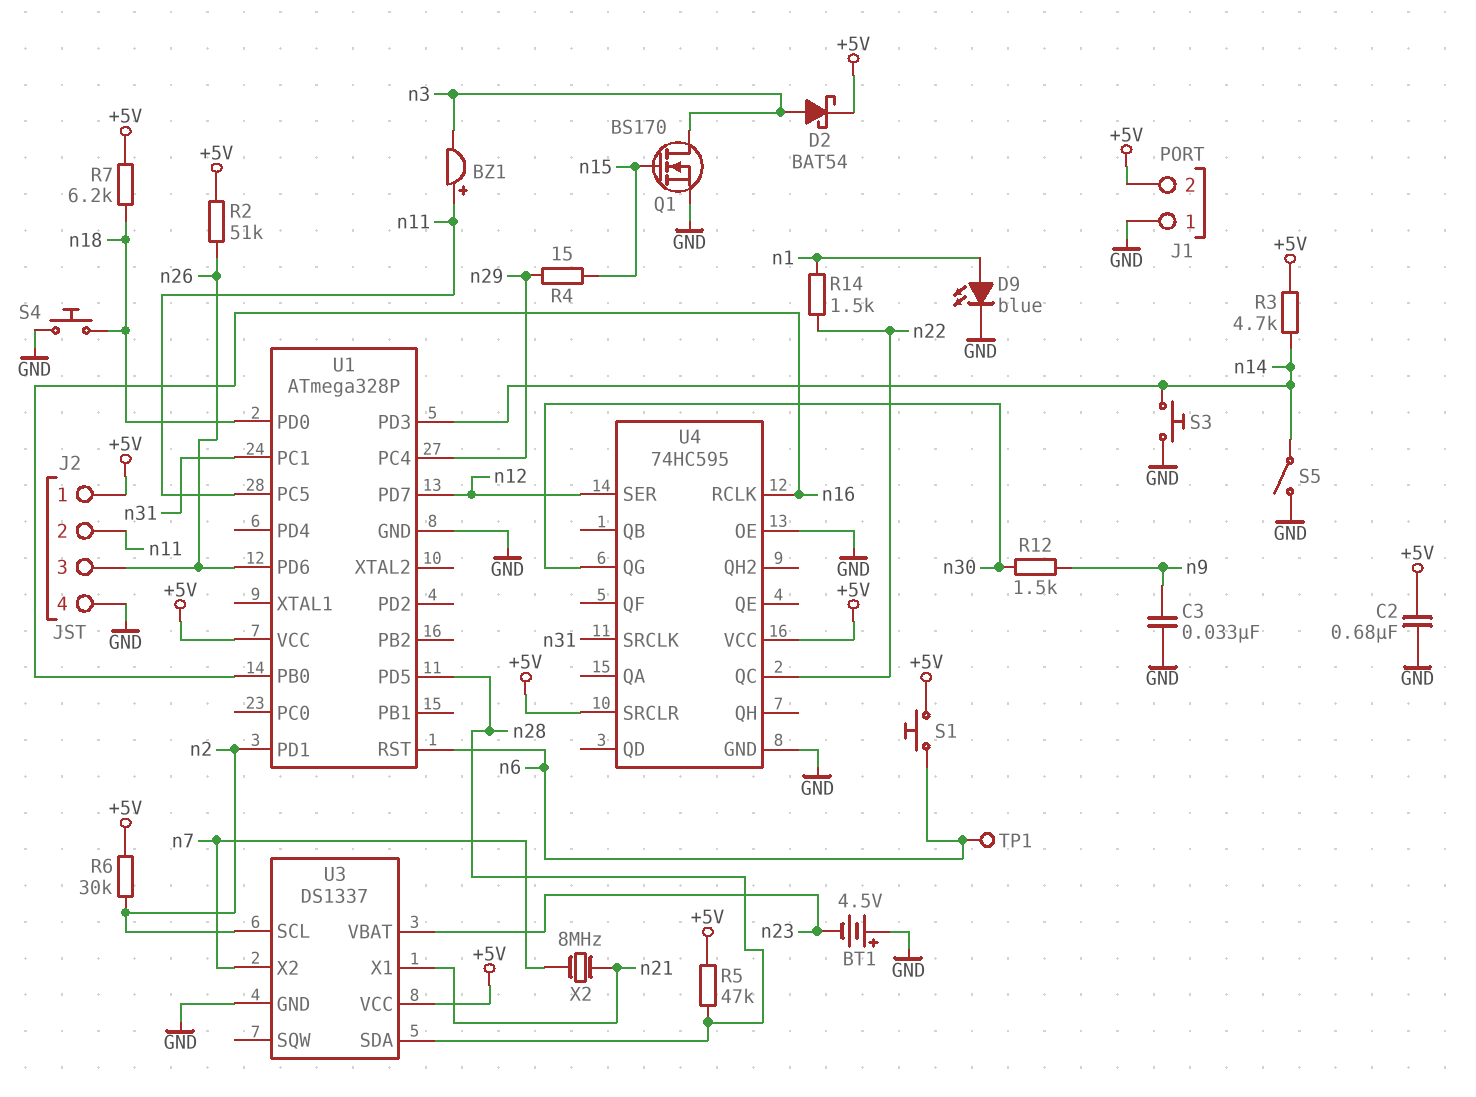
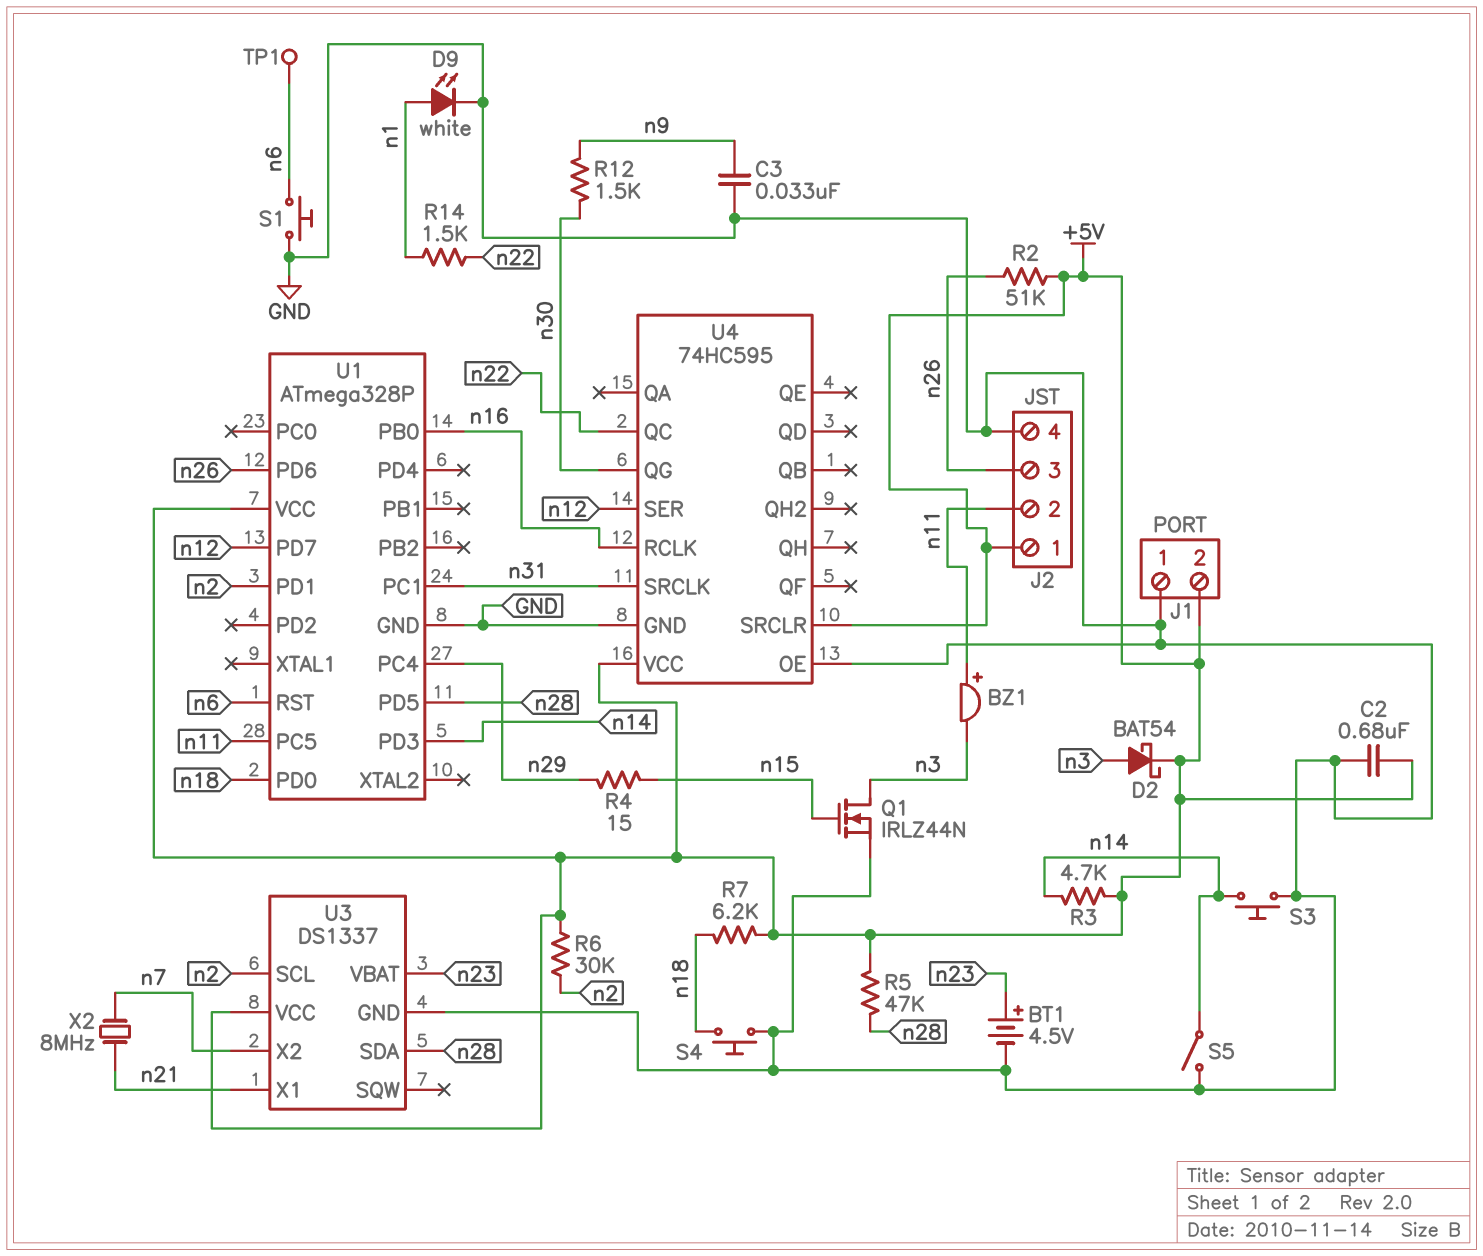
BT1: 4.5V (plus GND, minus n23) -> 4.5V (plus n23, minus GND)
D9: LED blue (A n1, K GND) -> LED white (A n1, K GND)
Q1: NMOS BS170 (G n15, D n3, S GND) -> NMOS IRLZ44N (G n15, D n3, S GND)
S1: button (+5V, n6) -> button (GND, n6)

